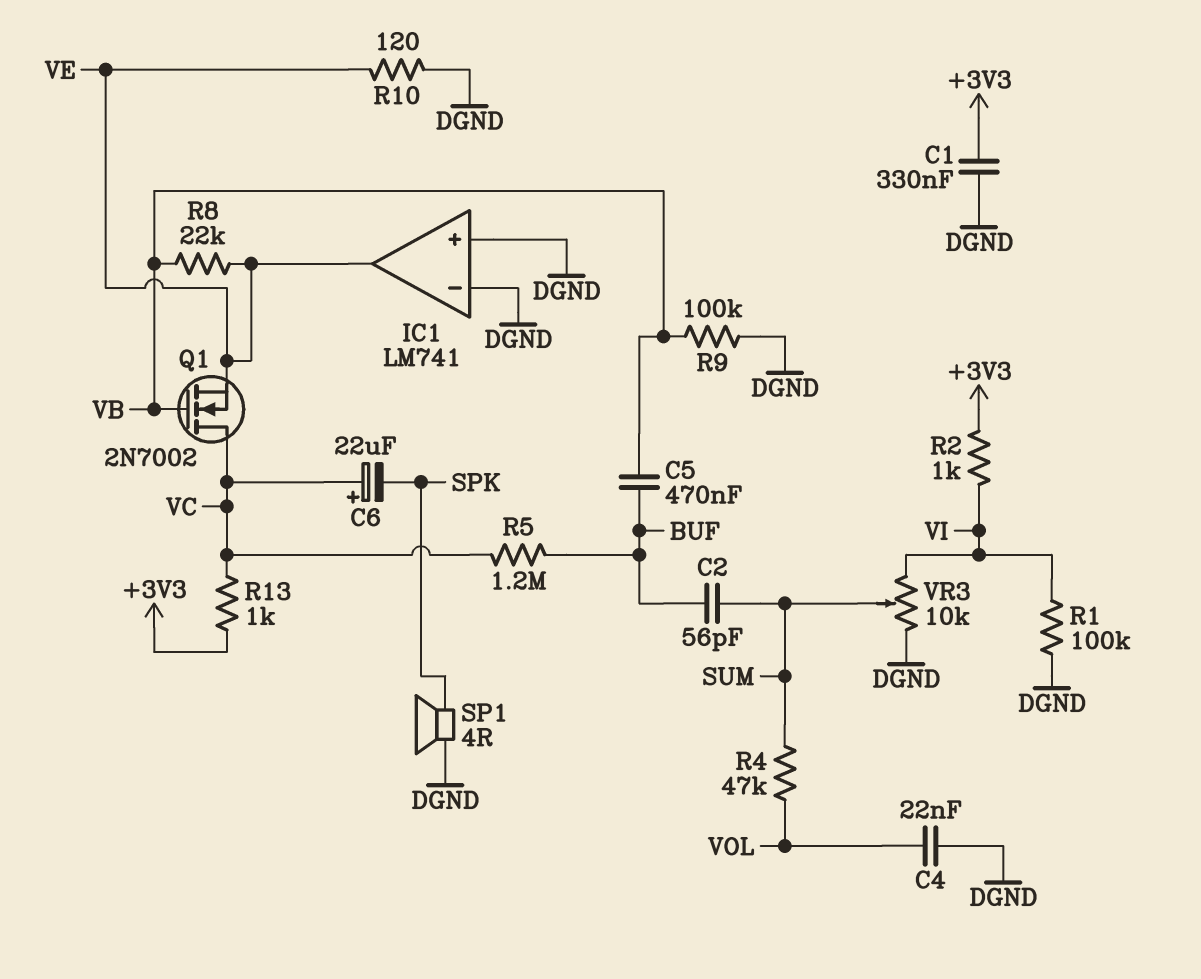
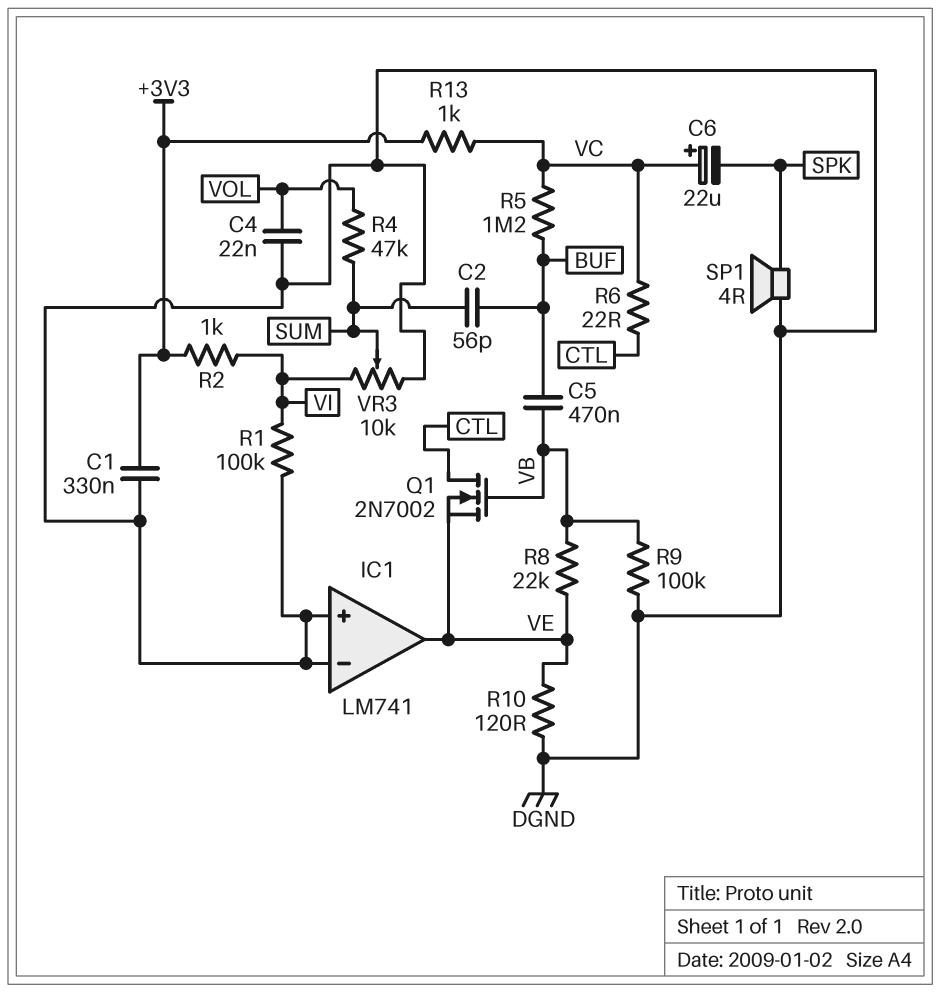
Q1: NMOS 2N7002 (G VB, D VC, S VE) -> NMOS 2N7002 (G VB, D CTL, S VE)
R6: none -> 22 (CTL, VC)

